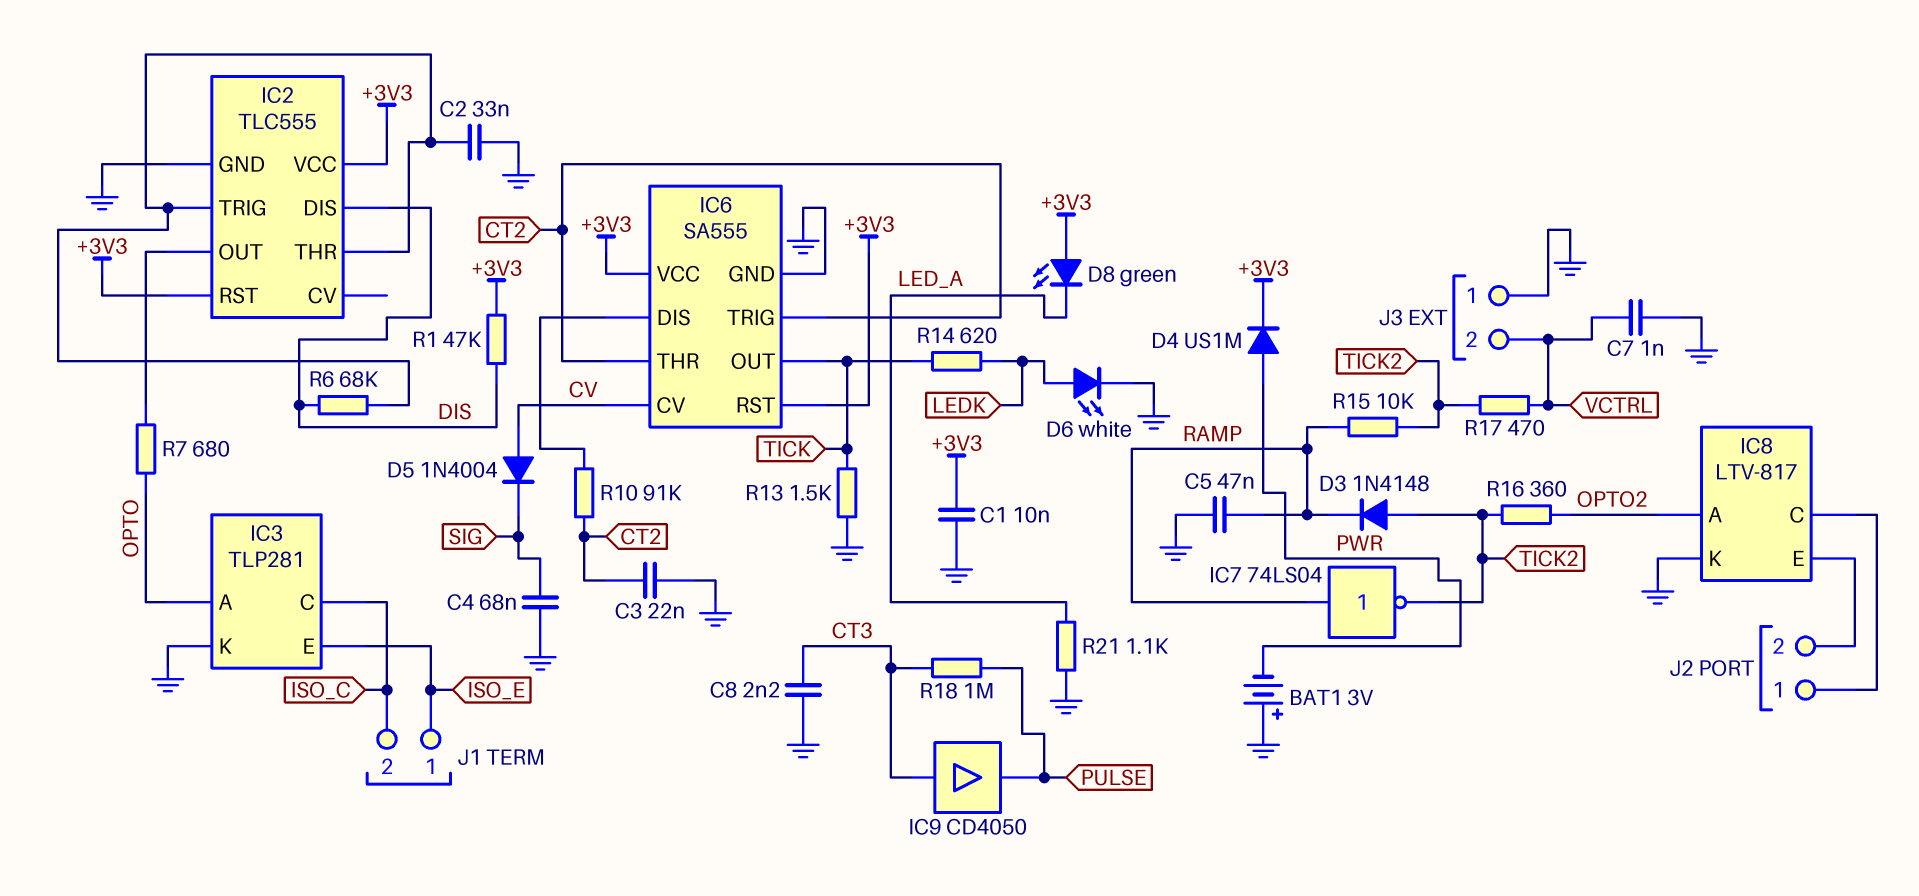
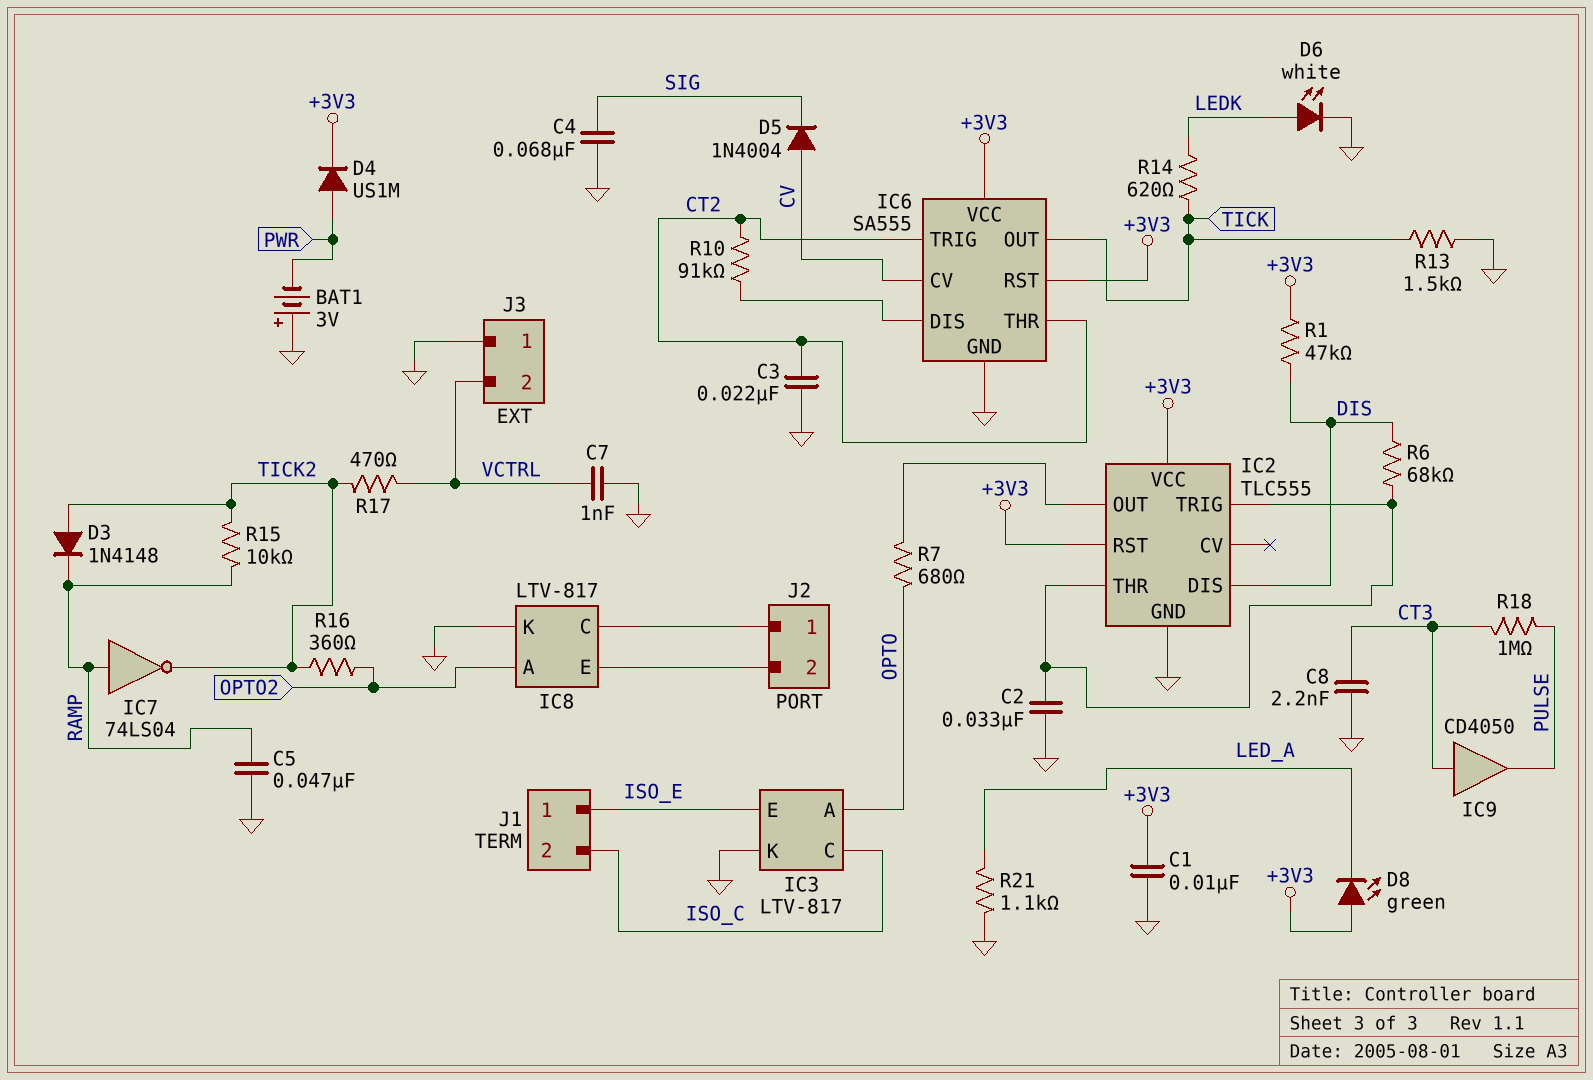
IC3: TLP281 -> LTV-817

